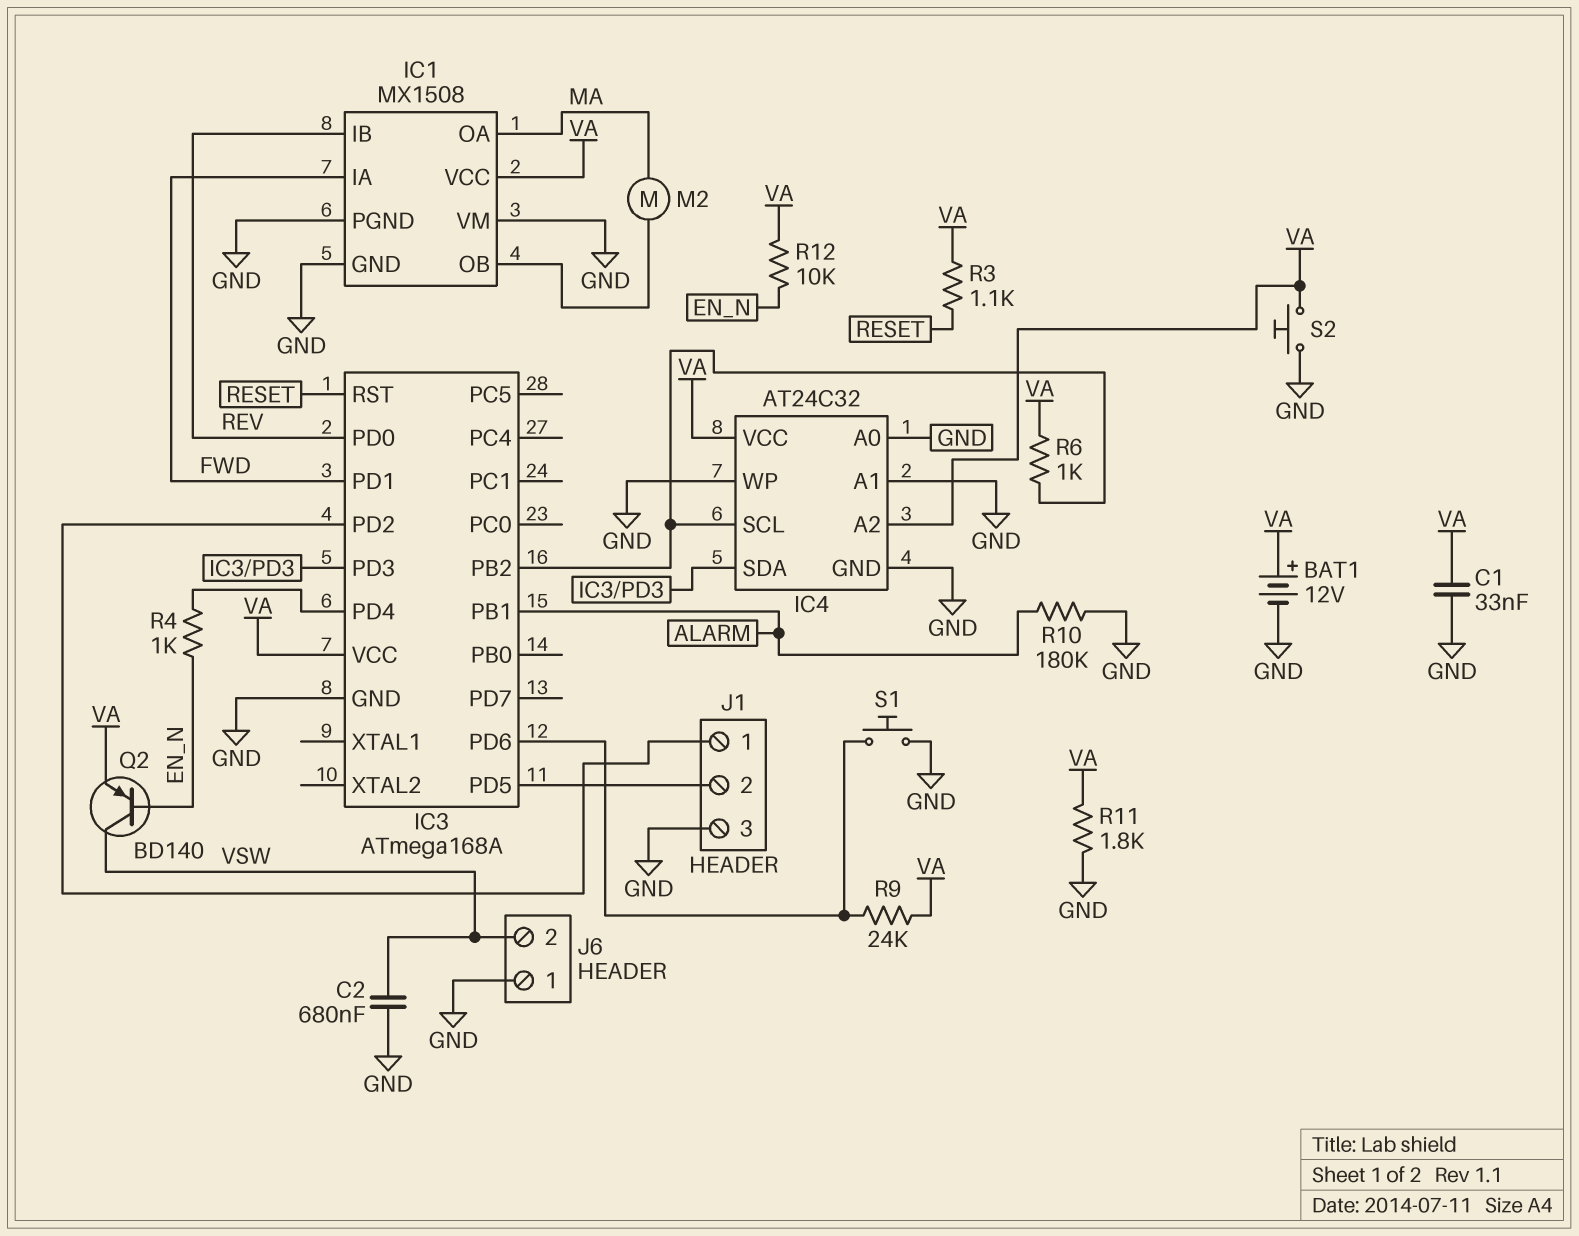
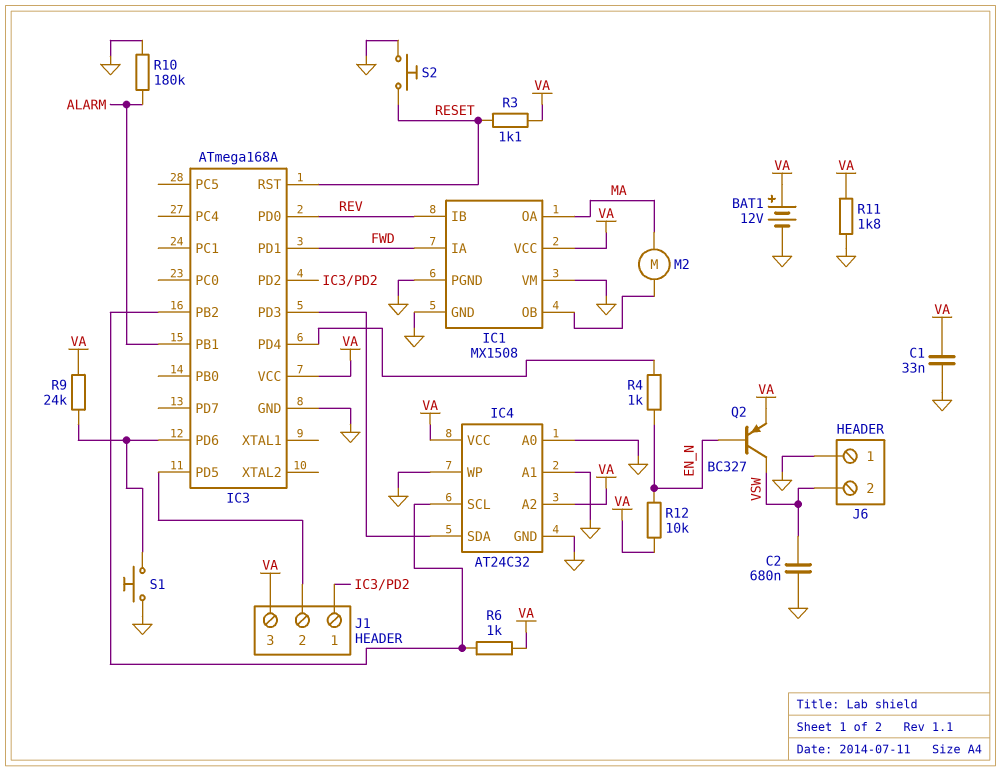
J1 pin 3: GND -> VA
Q2: PNP BD140 (B EN_N, C VSW, E VA) -> PNP BC327 (B EN_N, C VSW, E VA)
S2: button (GND, VA) -> button (GND, RESET)

